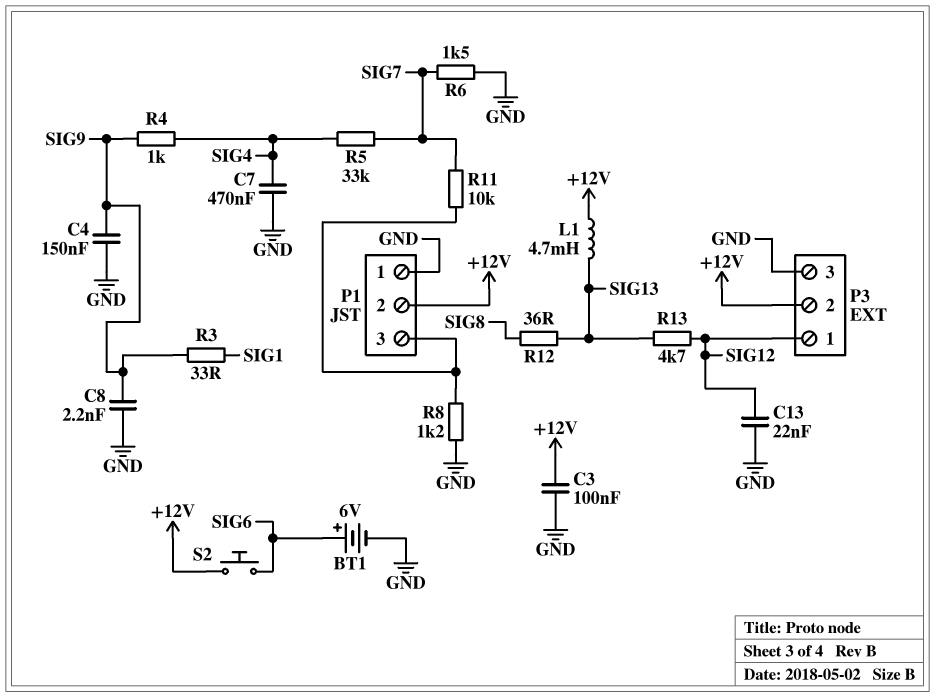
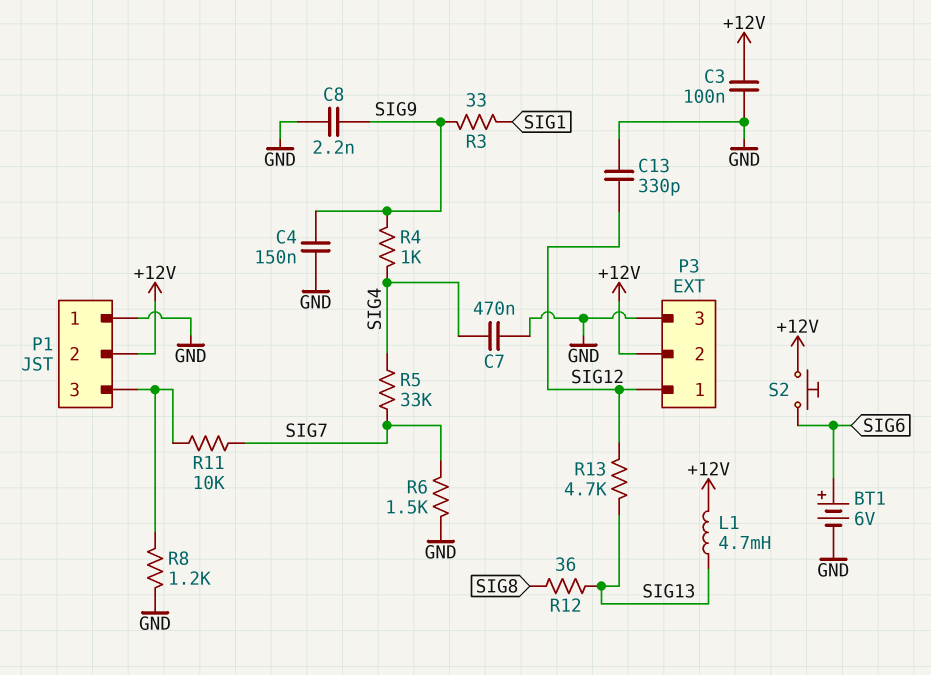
C13: 22nF (GND, SIG12) -> 330pF (GND, SIG12)

